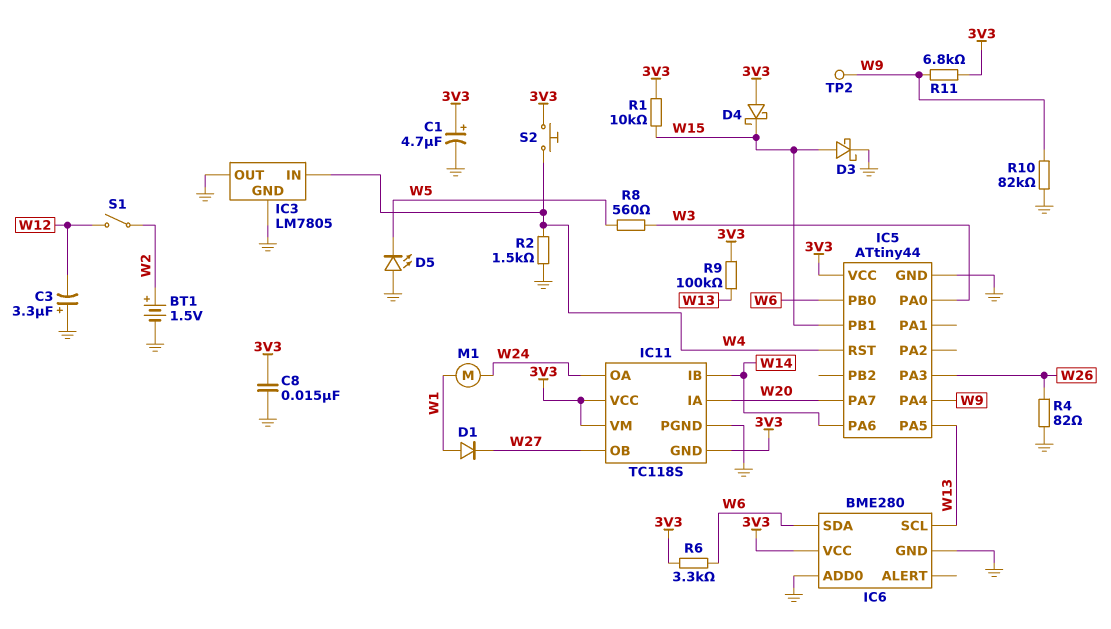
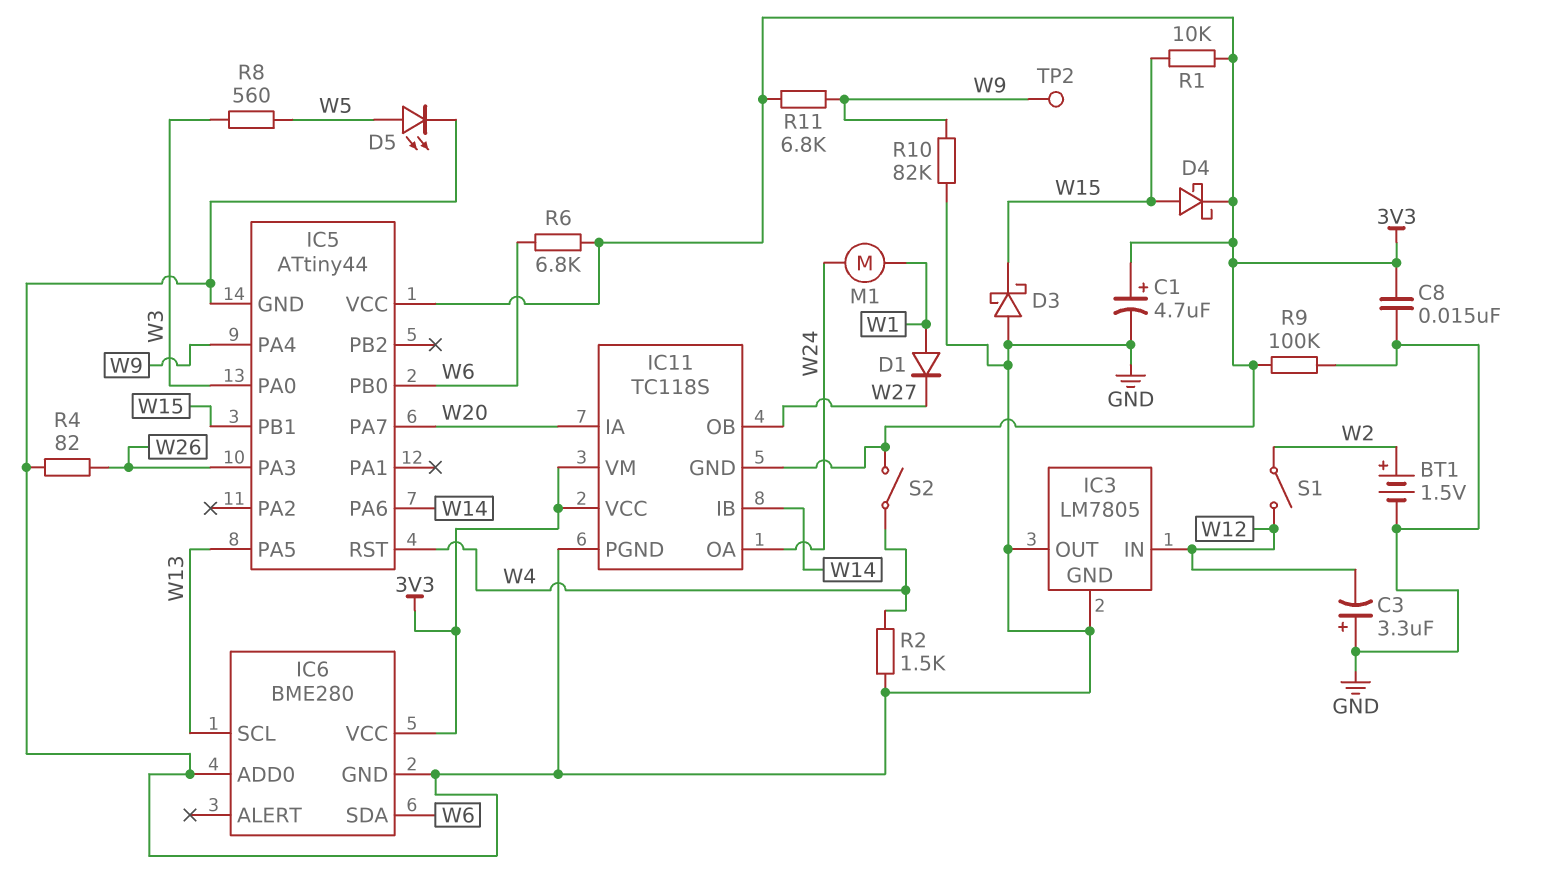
D3: schottky (A W15, K GND) -> schottky (A GND, K W15)
D4: schottky (A 3V3, K W15) -> schottky (A W15, K 3V3)
D5: LED (A GND, K W5) -> LED (A W5, K GND)
IC3 pin IN: W4 -> W12
R6: 3.3k (3V3, W6) -> 6.8k (3V3, W6)
R9: 100k (3V3, W13) -> 100k (3V3, GND)
S2: button (3V3, W4) -> switch (3V3, W4)

